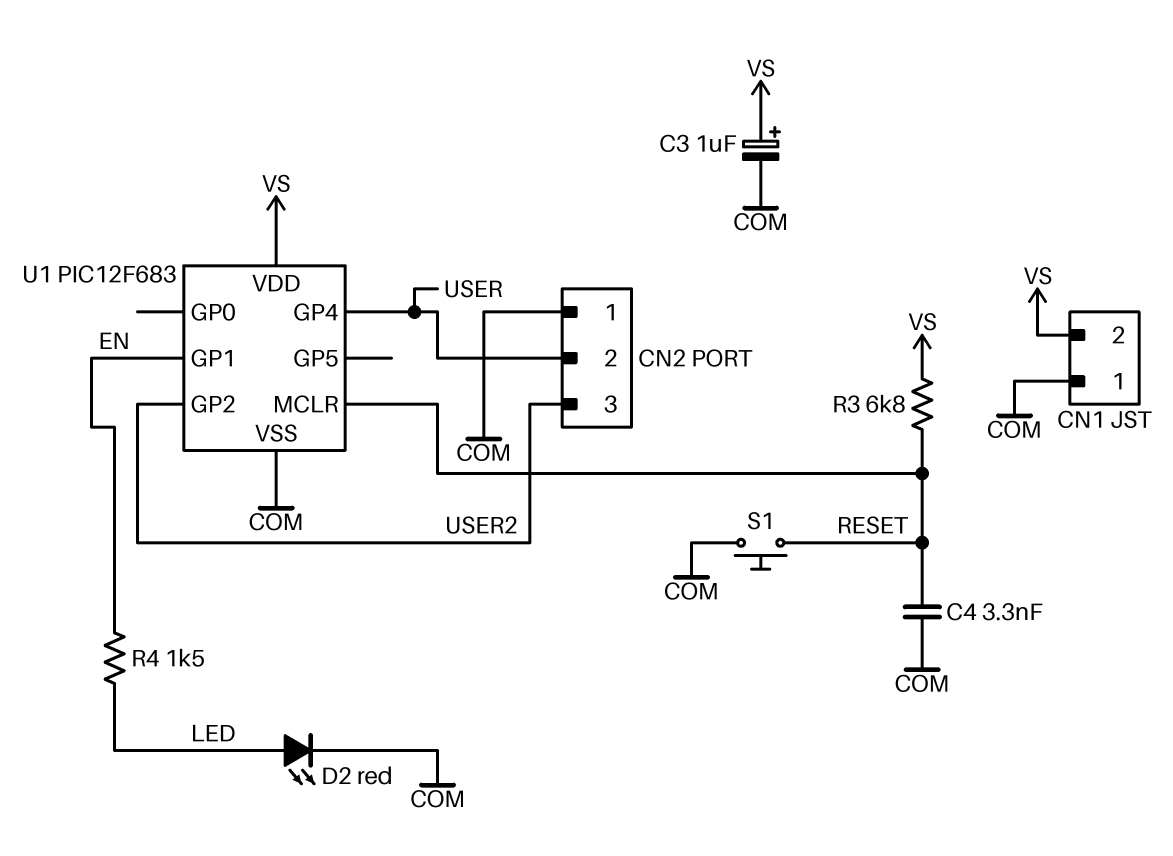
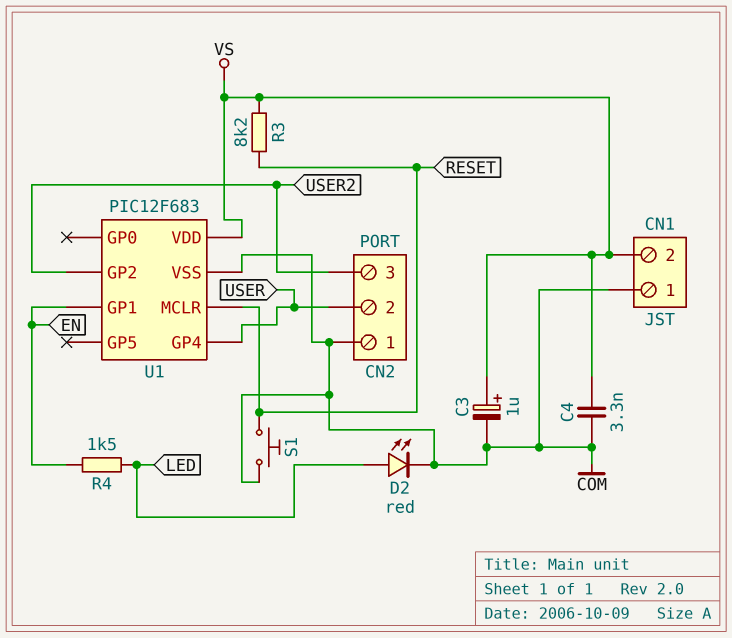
C4: 3.3nF (COM, RESET) -> 3.3nF (COM, VS)
R3: 6.8k (RESET, VS) -> 8.2k (RESET, VS)

